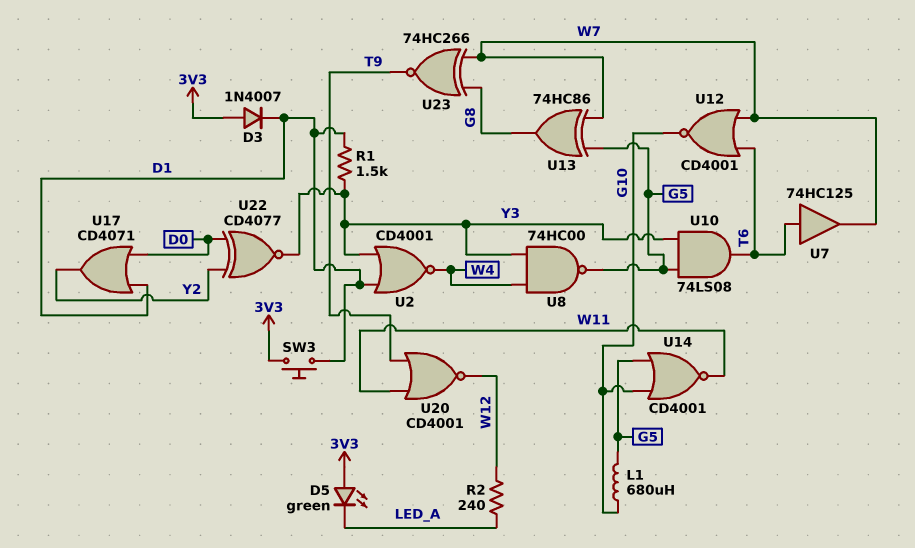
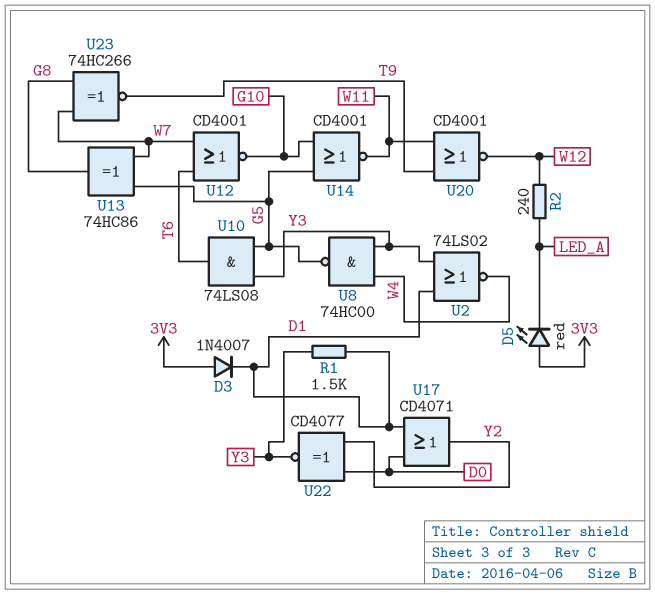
D5: LED green (A 3V3, K LED_A) -> LED red (A 3V3, K LED_A)
L1: 680uH (G5, G10) -> none
SW3: button (3V3, D1) -> none
U2: NOR CD4001 (in D1, in Y3, out W4) -> NOR 74LS02 (in D1, in Y3, out W4)
U7: buffer 74HC125 (in T6, out W7) -> none

